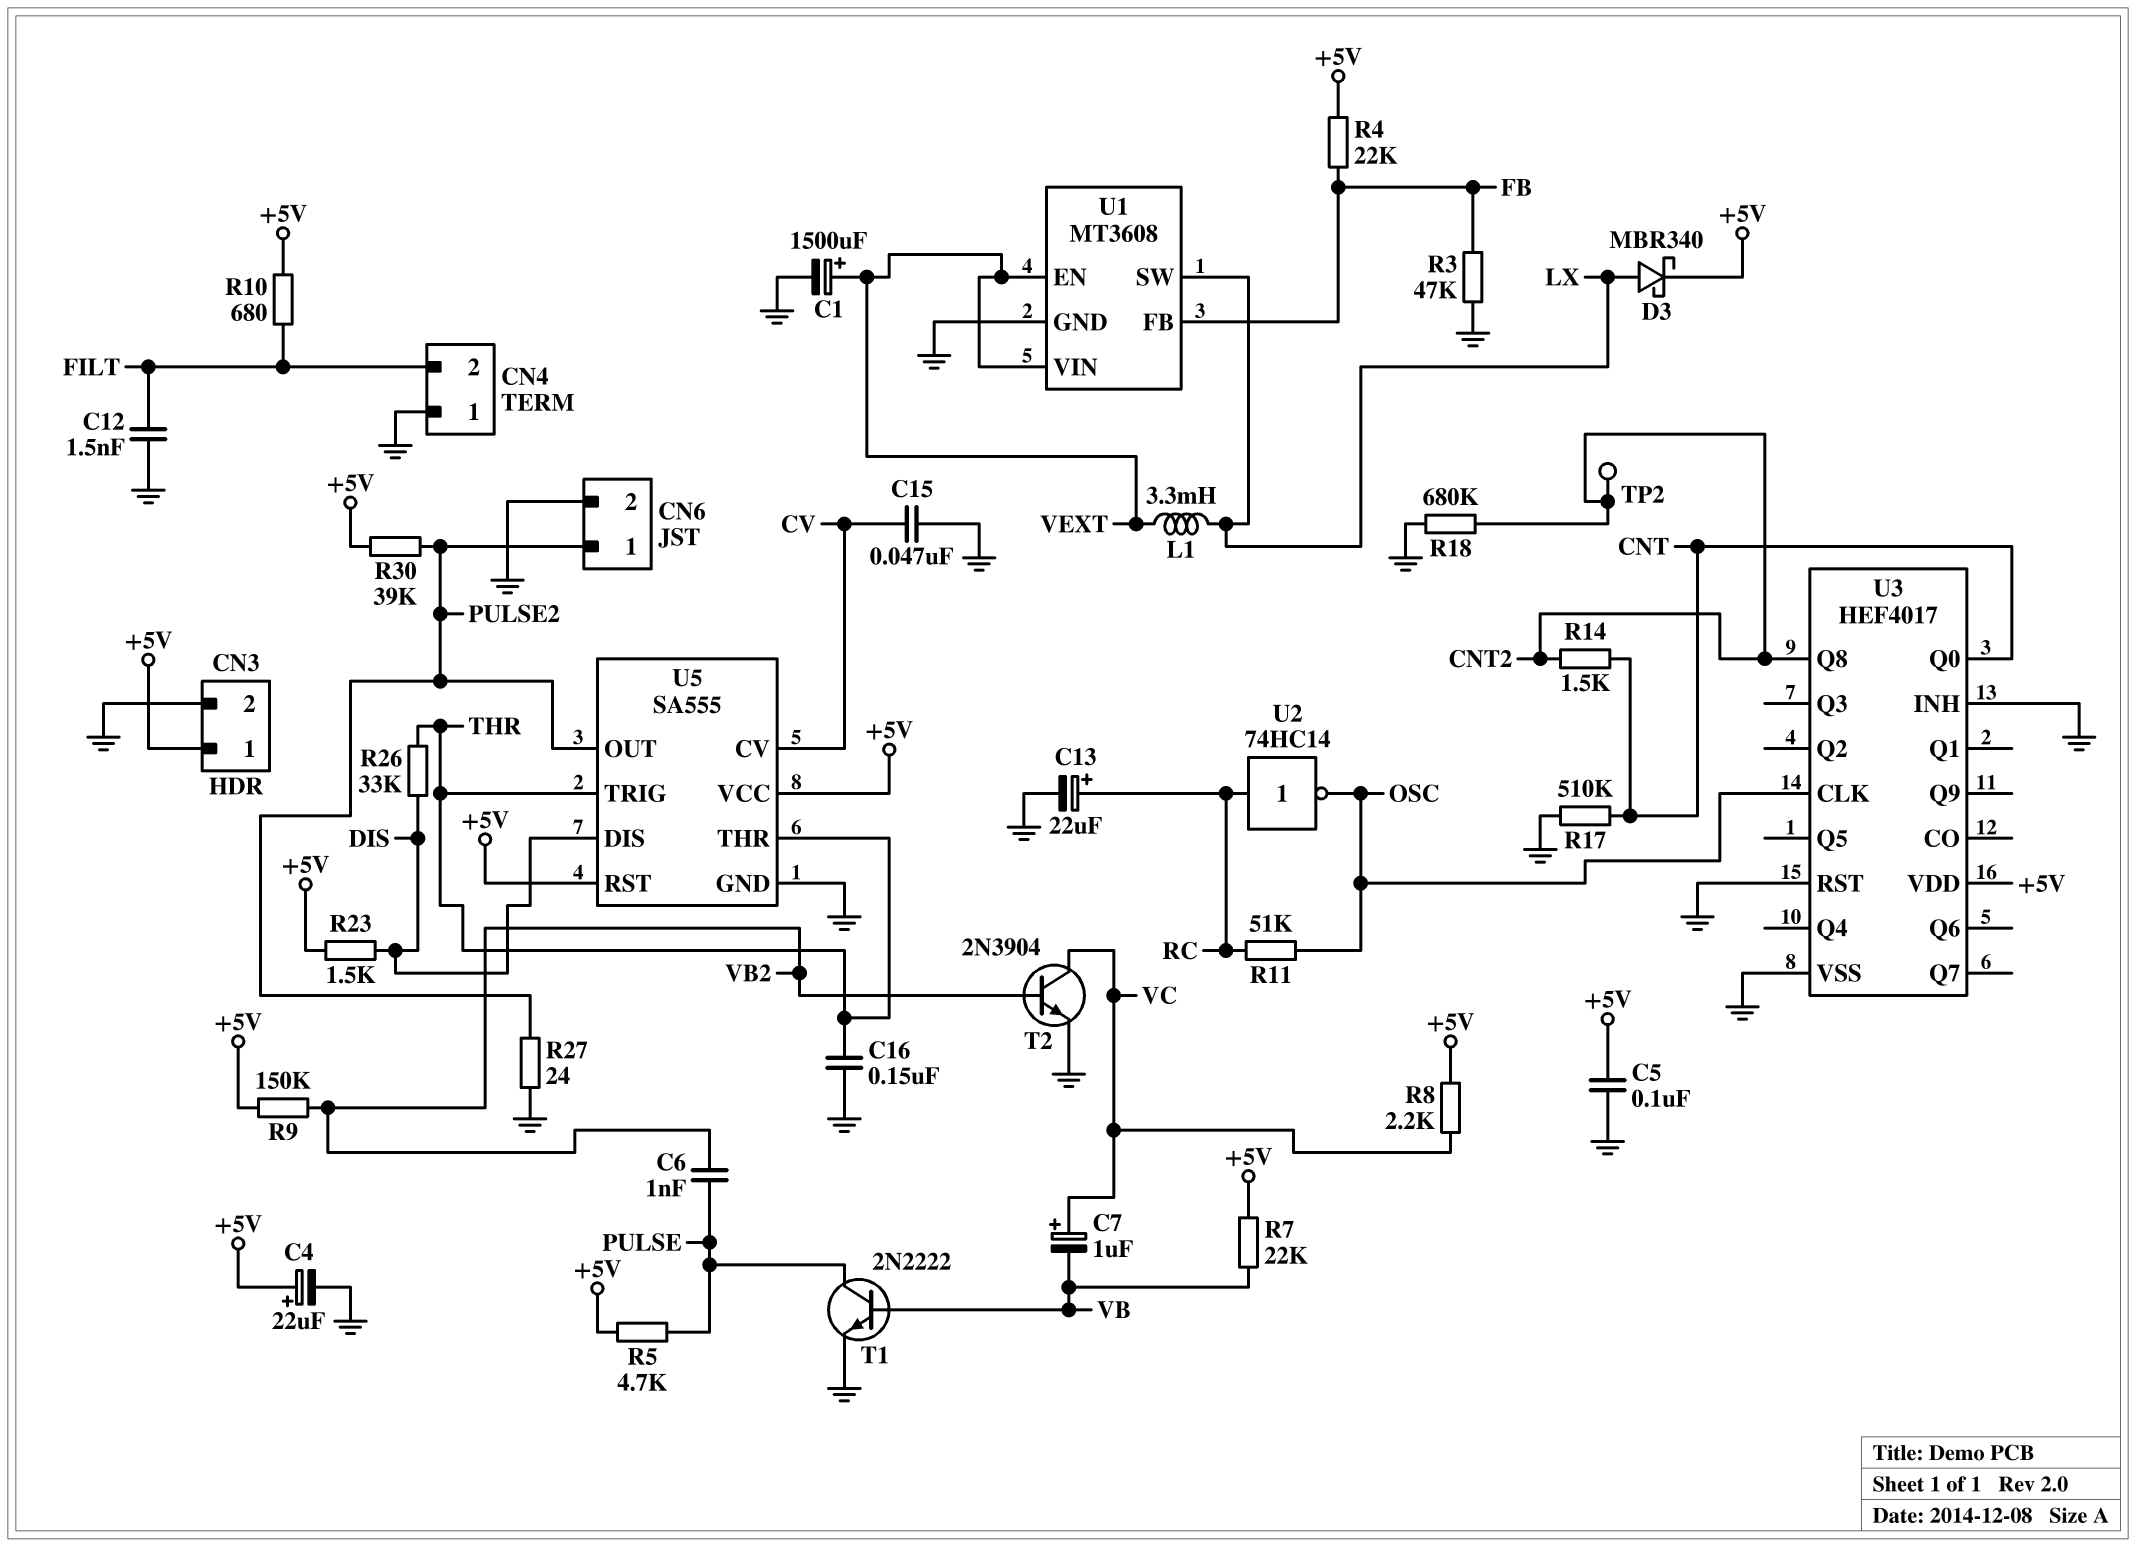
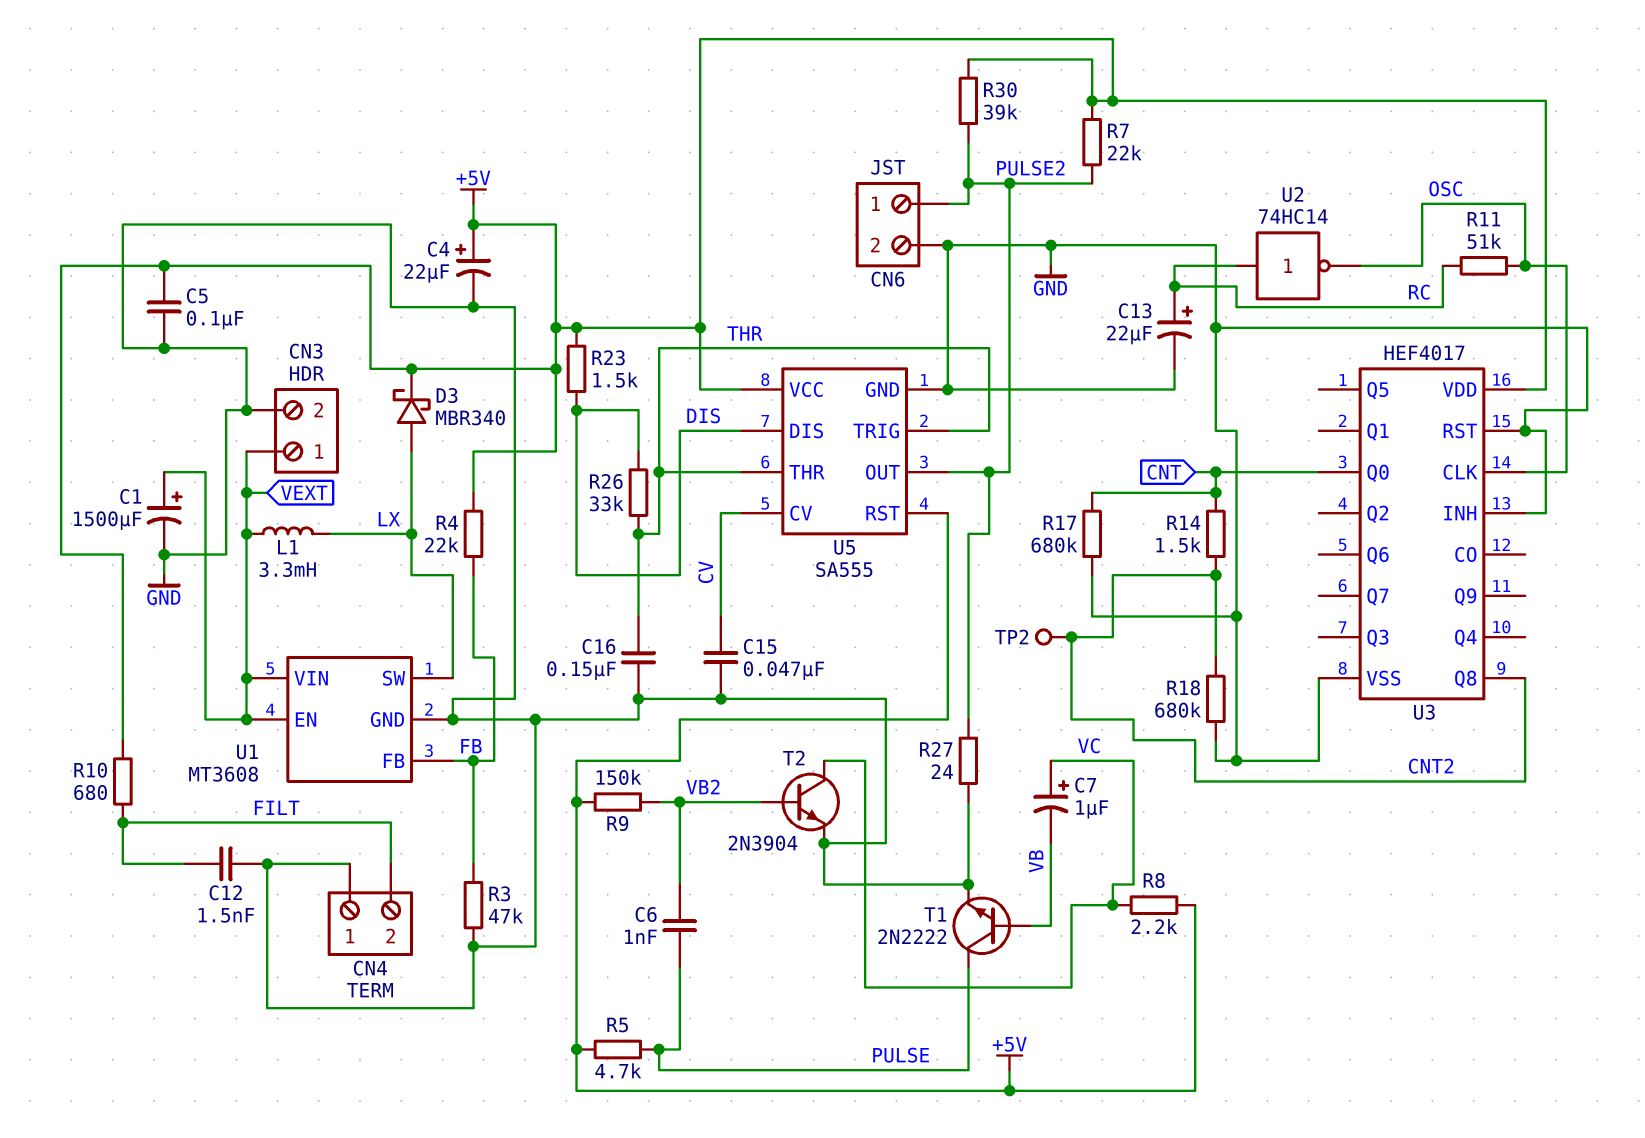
CN3 pin 1: +5V -> VEXT
R7: 22k (+5V, VB) -> 22k (+5V, PULSE2)
R17: 510k (CNT, GND) -> 680k (CNT, GND)

